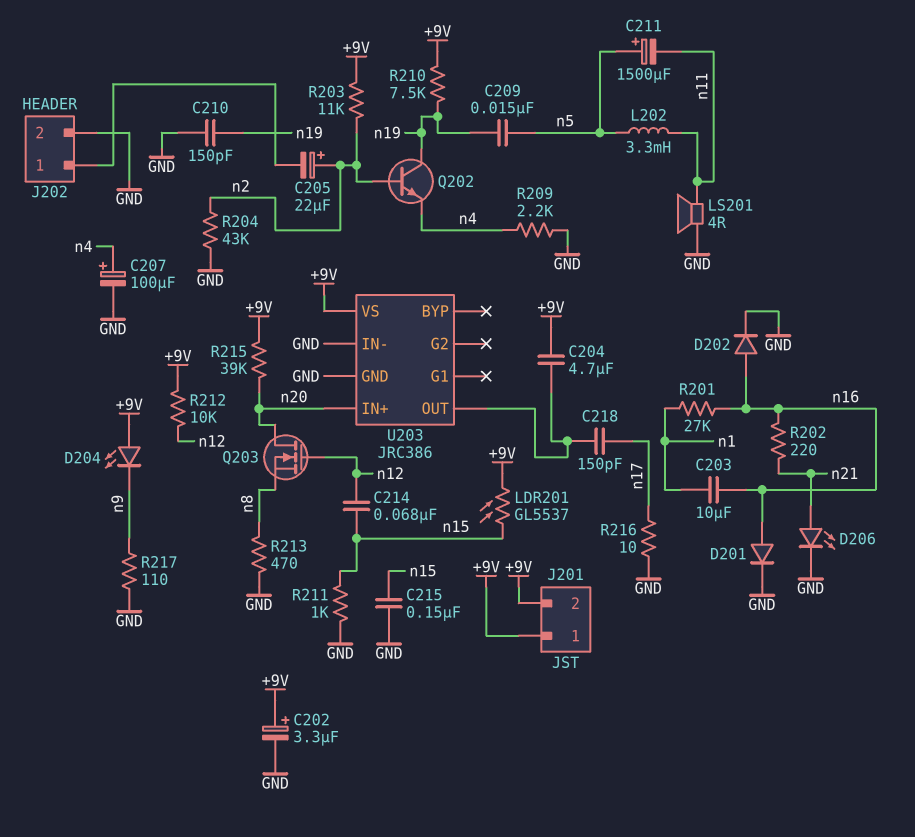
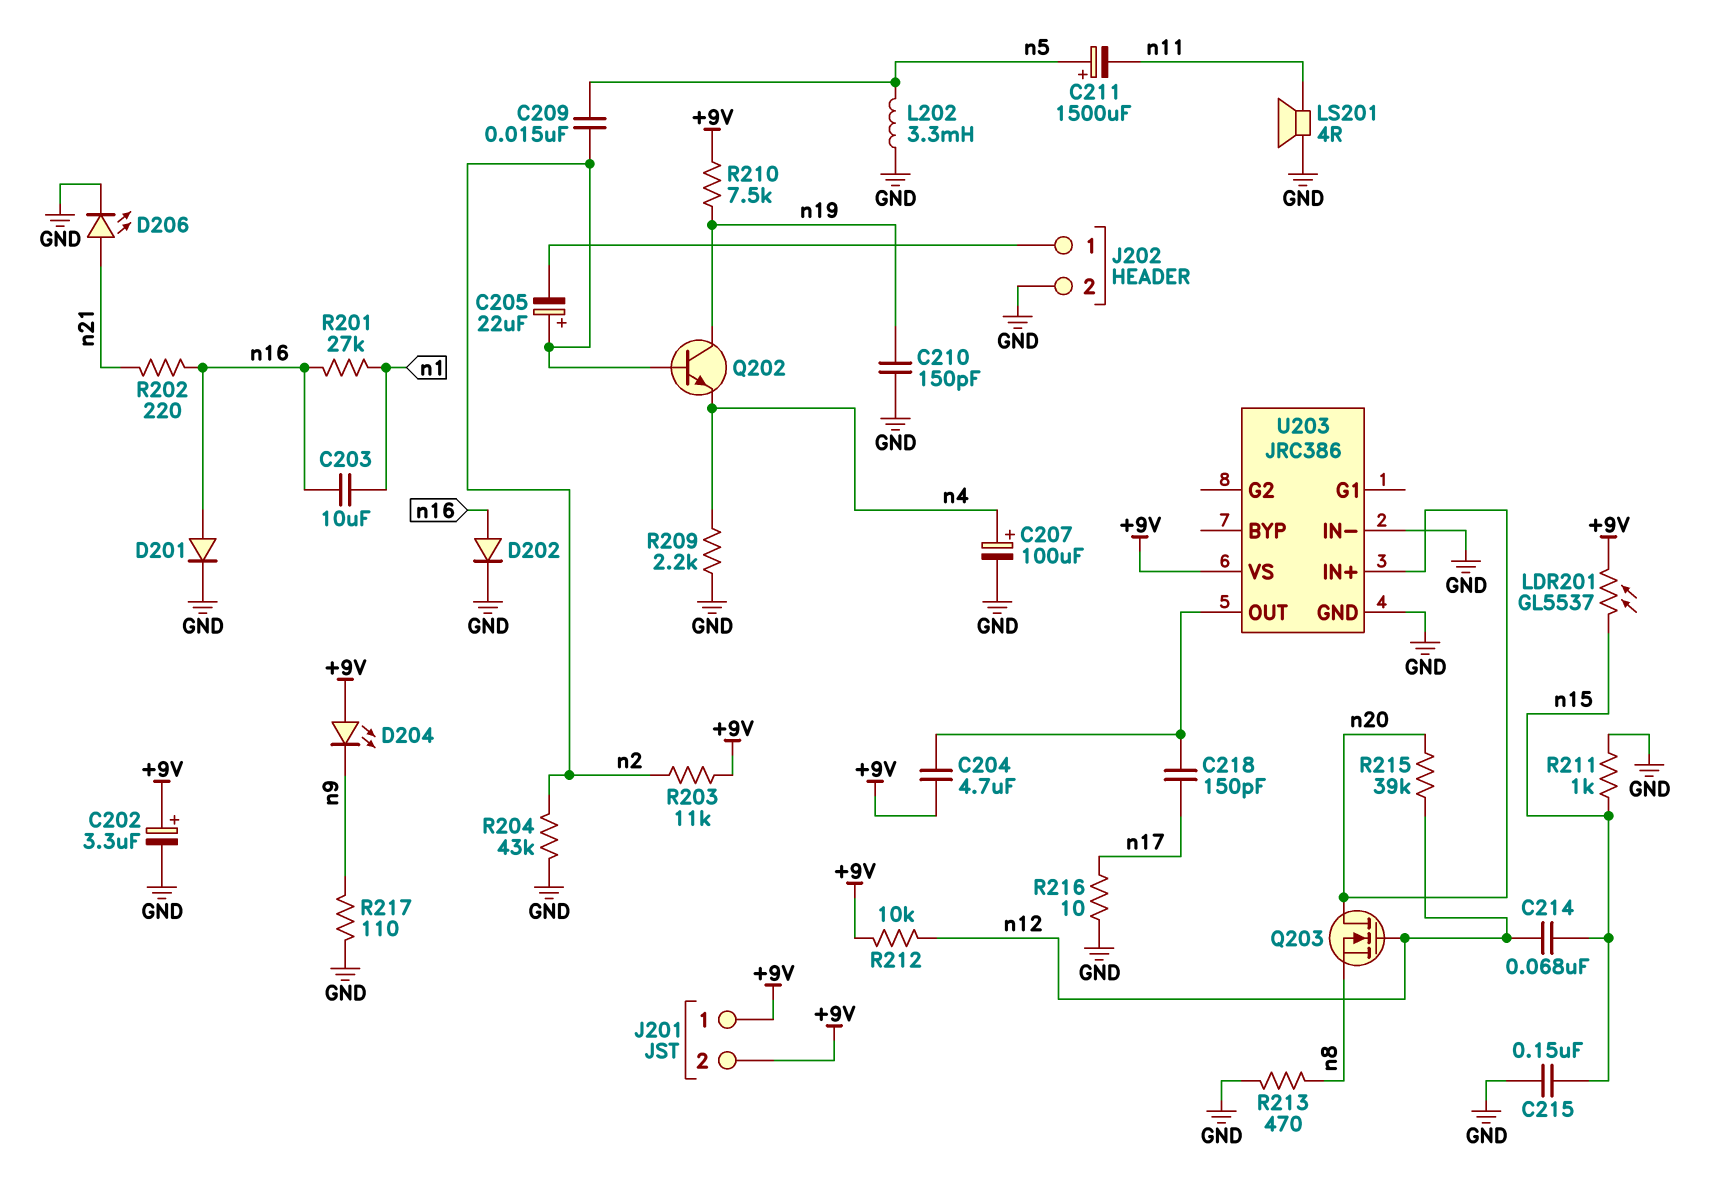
C209: 15nF (n5, n19) -> 15nF (n2, n5)
L202: 3.3mH (n5, n11) -> 3.3mH (GND, n5)
R215: 39k (+9V, n20) -> 39k (n12, n20)

